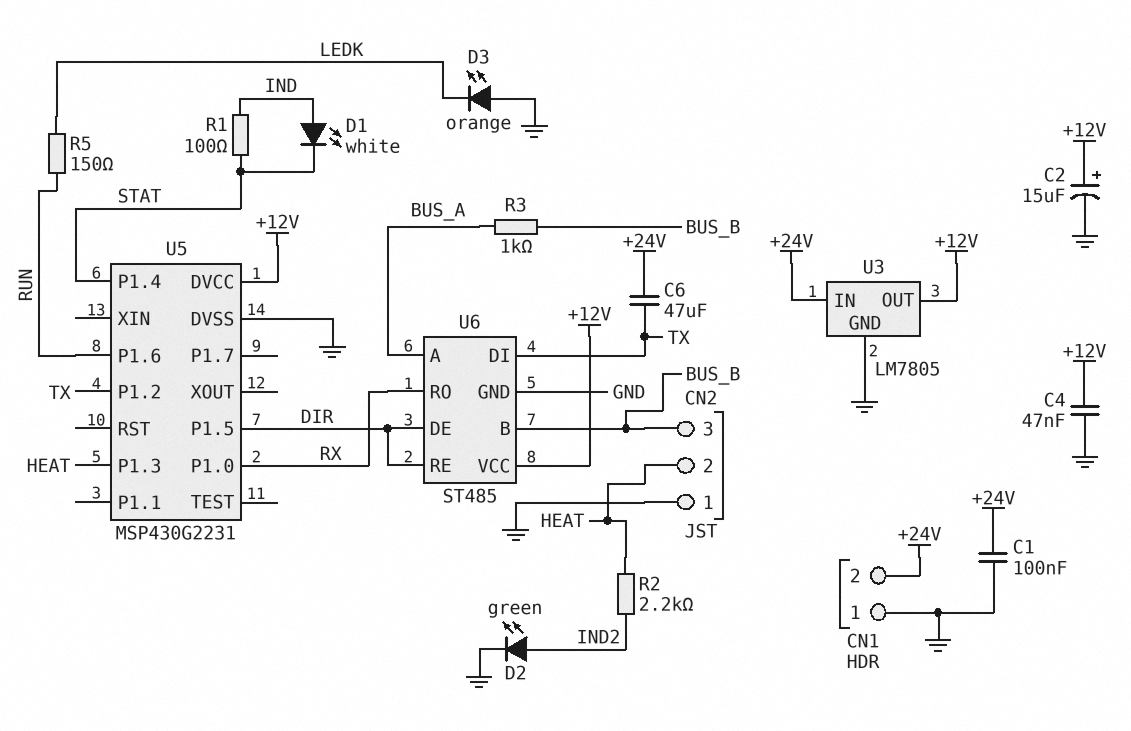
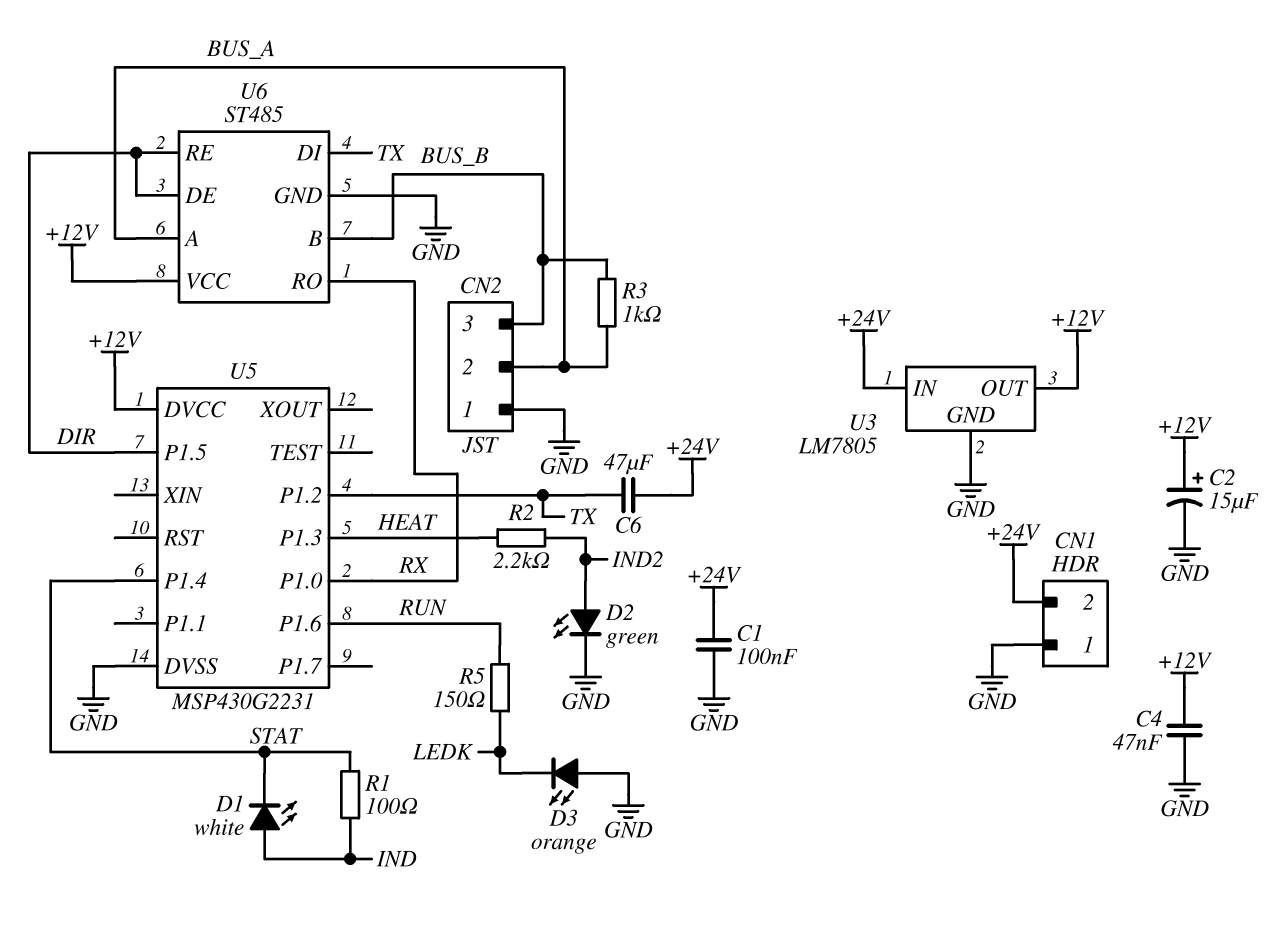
CN2 pin 2: HEAT -> BUS_A

